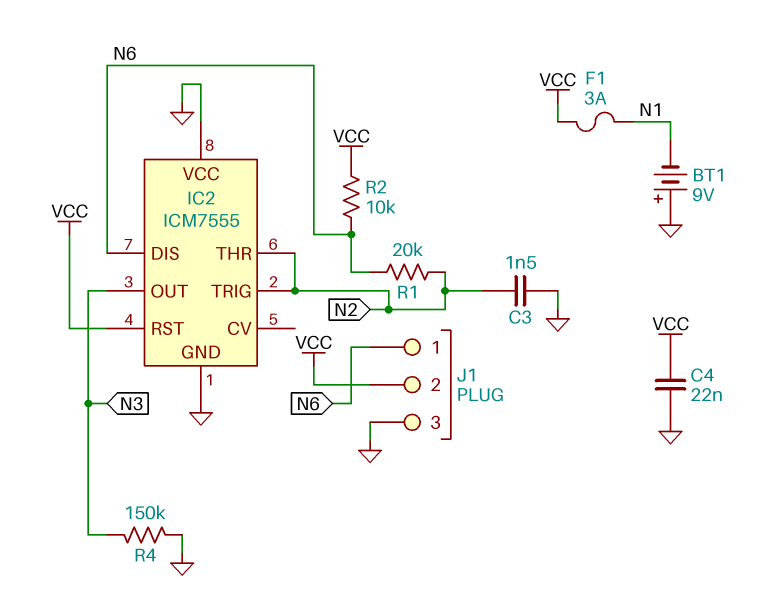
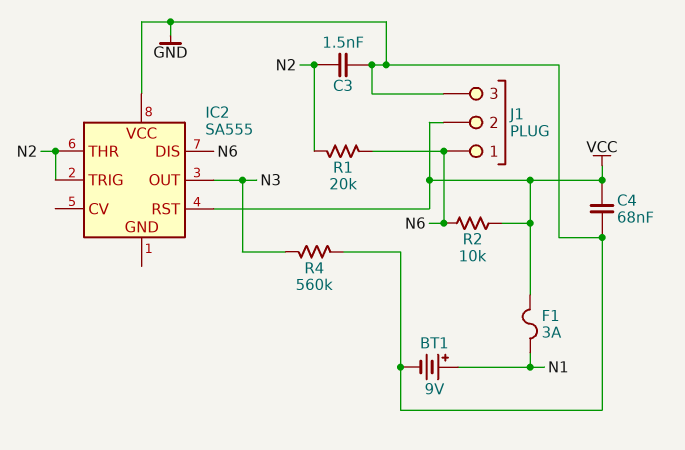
BT1: 9V (plus GND, minus N1) -> 9V (plus N1, minus GND)
C4: 22nF (GND, VCC) -> 68nF (GND, VCC)
IC2: ICM7555 -> SA555
IC2 pin GND: GND -> none
R4: 150k (GND, N3) -> 560k (GND, N3)

